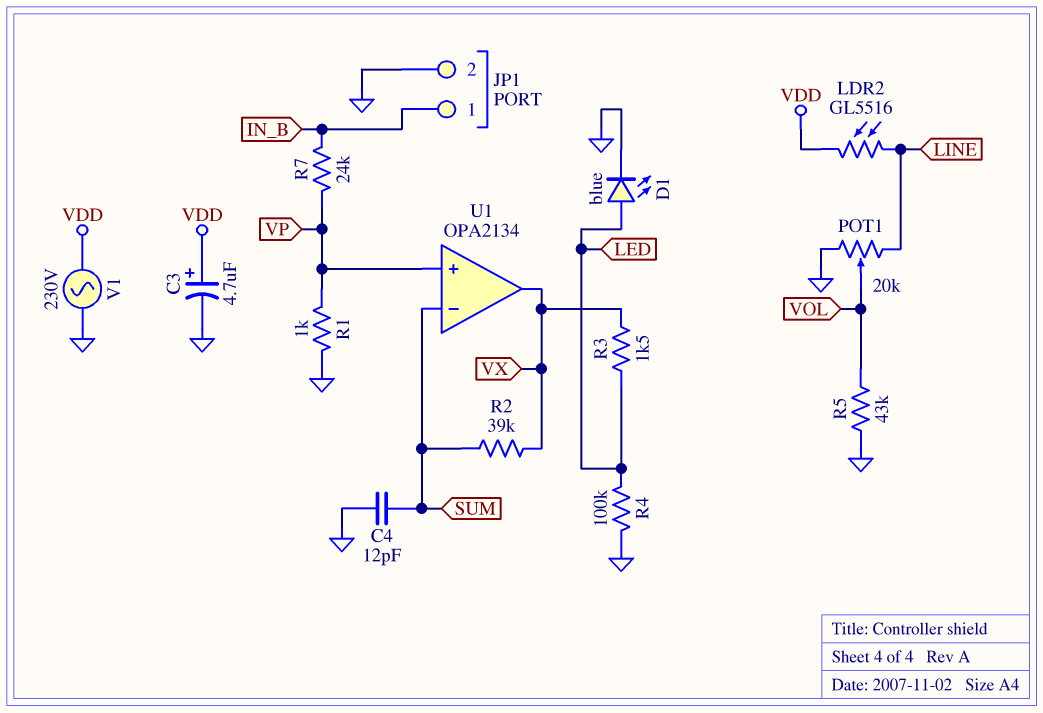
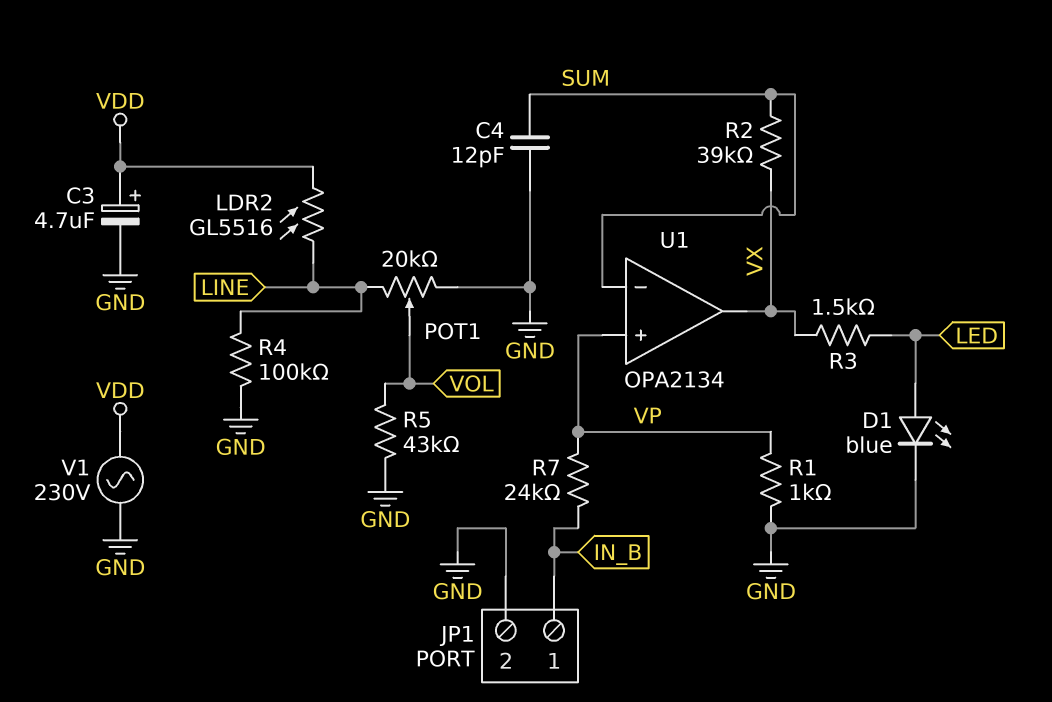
R4: 100k (GND, LED) -> 100k (GND, LINE)

